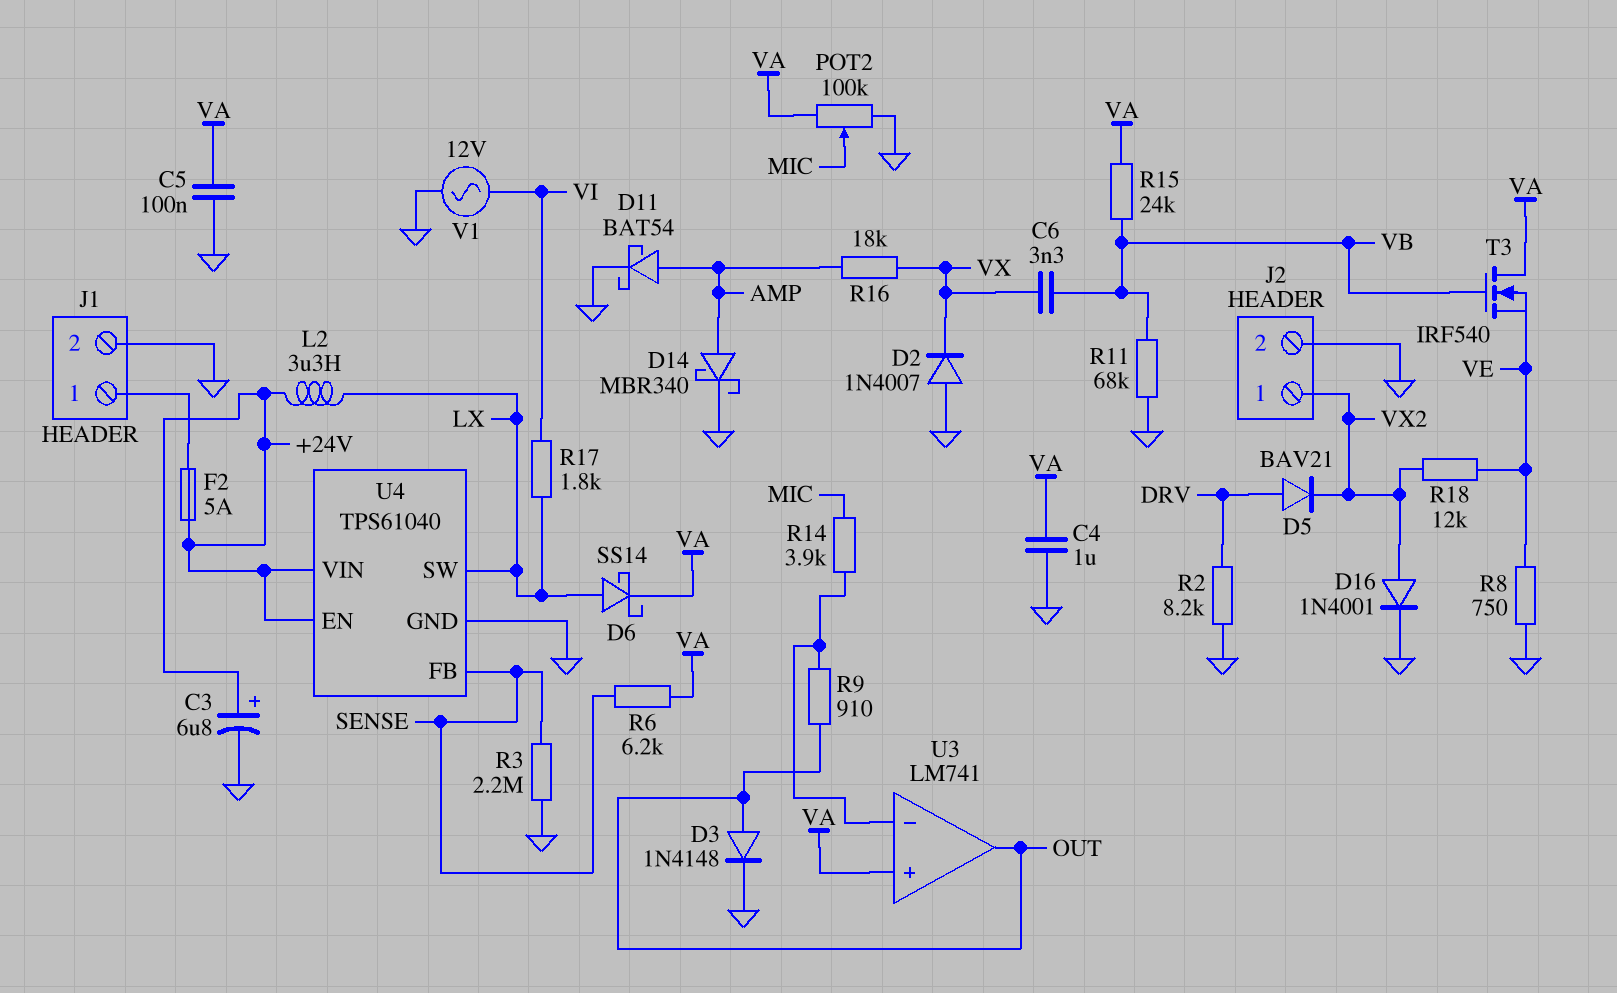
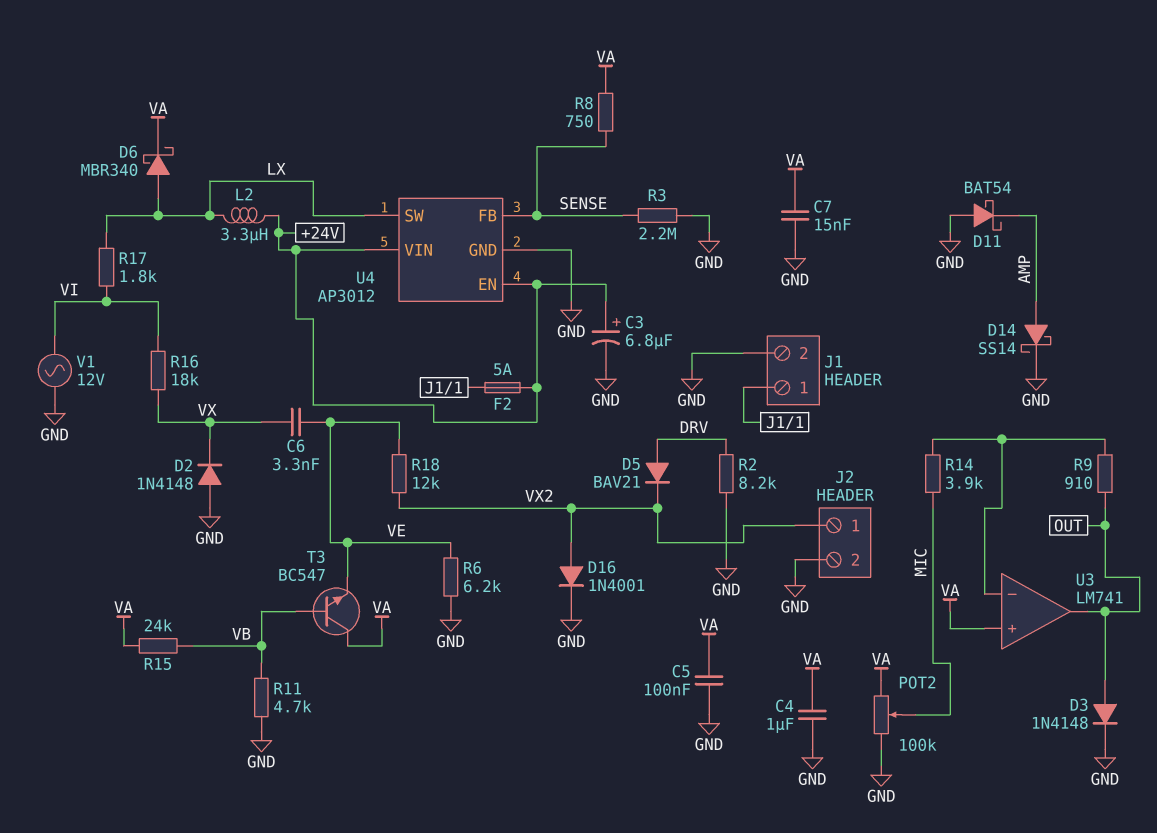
C6: 3.3nF (VB, VX) -> 3.3nF (VE, VX)
C7: none -> 15nF (GND, VA)
D2: diode 1N4007 (A GND, K VX) -> diode 1N4148 (A GND, K VX)
D6: schottky SS14 (A LX, K VA) -> schottky MBR340 (A LX, K VA)
D11: schottky BAT54 (A AMP, K GND) -> schottky BAT54 (A GND, K AMP)
D14: schottky MBR340 (A AMP, K GND) -> schottky SS14 (A AMP, K GND)
R6: 6.2k (SENSE, VA) -> 6.2k (GND, VE)
R8: 750 (GND, VE) -> 750 (SENSE, VA)
R11: 68k (GND, VB) -> 4.7k (GND, VB)
R16: 18k (AMP, VX) -> 18k (VI, VX)
T3: NMOS IRF540 (G VB, D VA, S VE) -> NPN BC547 (B VB, C VA, E VE)
U4: TPS61040 -> AP3012

